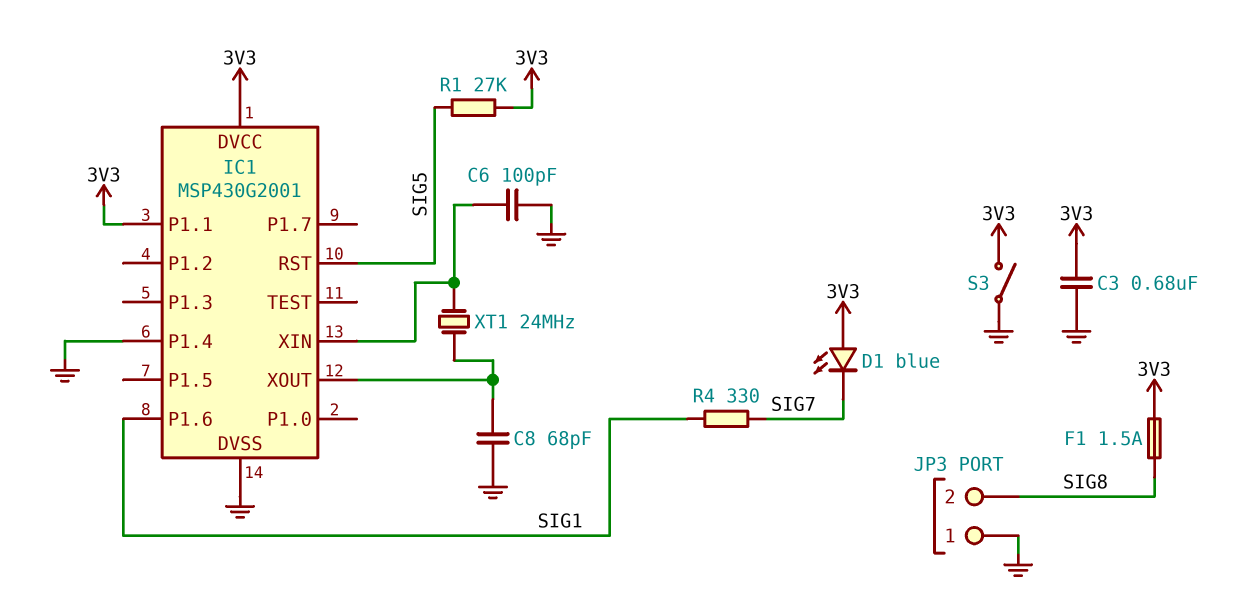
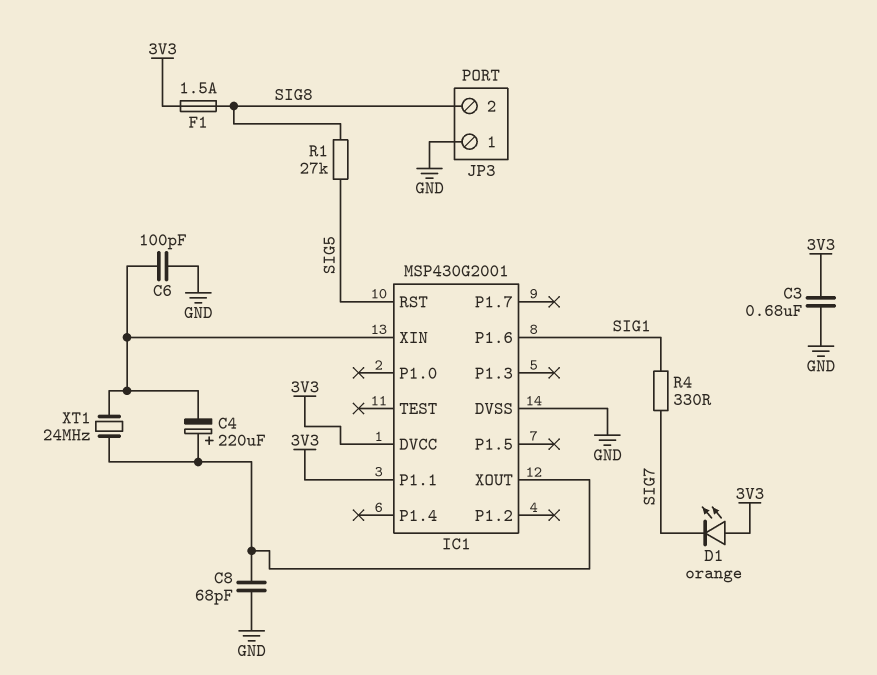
C4: none -> 220uF (plus IC1/XOUT, minus IC1/XIN)
D1: LED blue (A 3V3, K SIG7) -> LED orange (A 3V3, K SIG7)
IC1 pin P1.4: GND -> none
R1: 27k (3V3, SIG5) -> 27k (SIG5, SIG8)
S3: switch (3V3, GND) -> none

